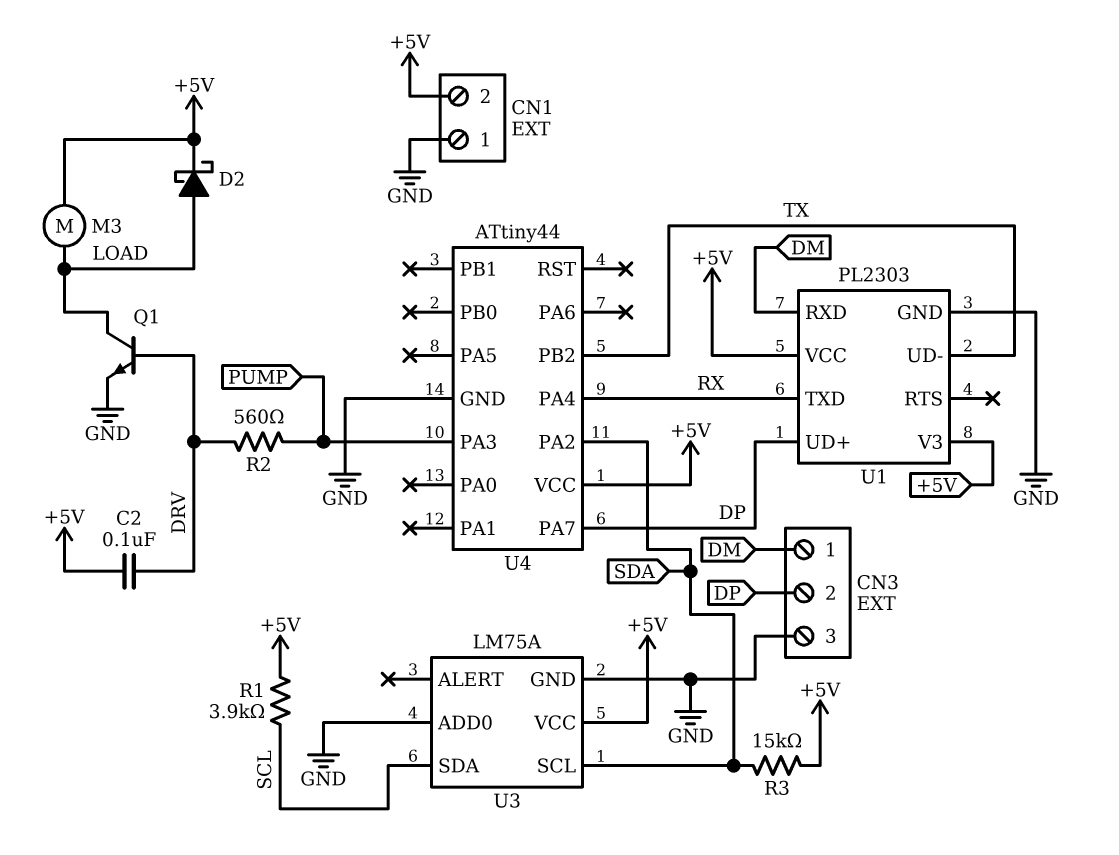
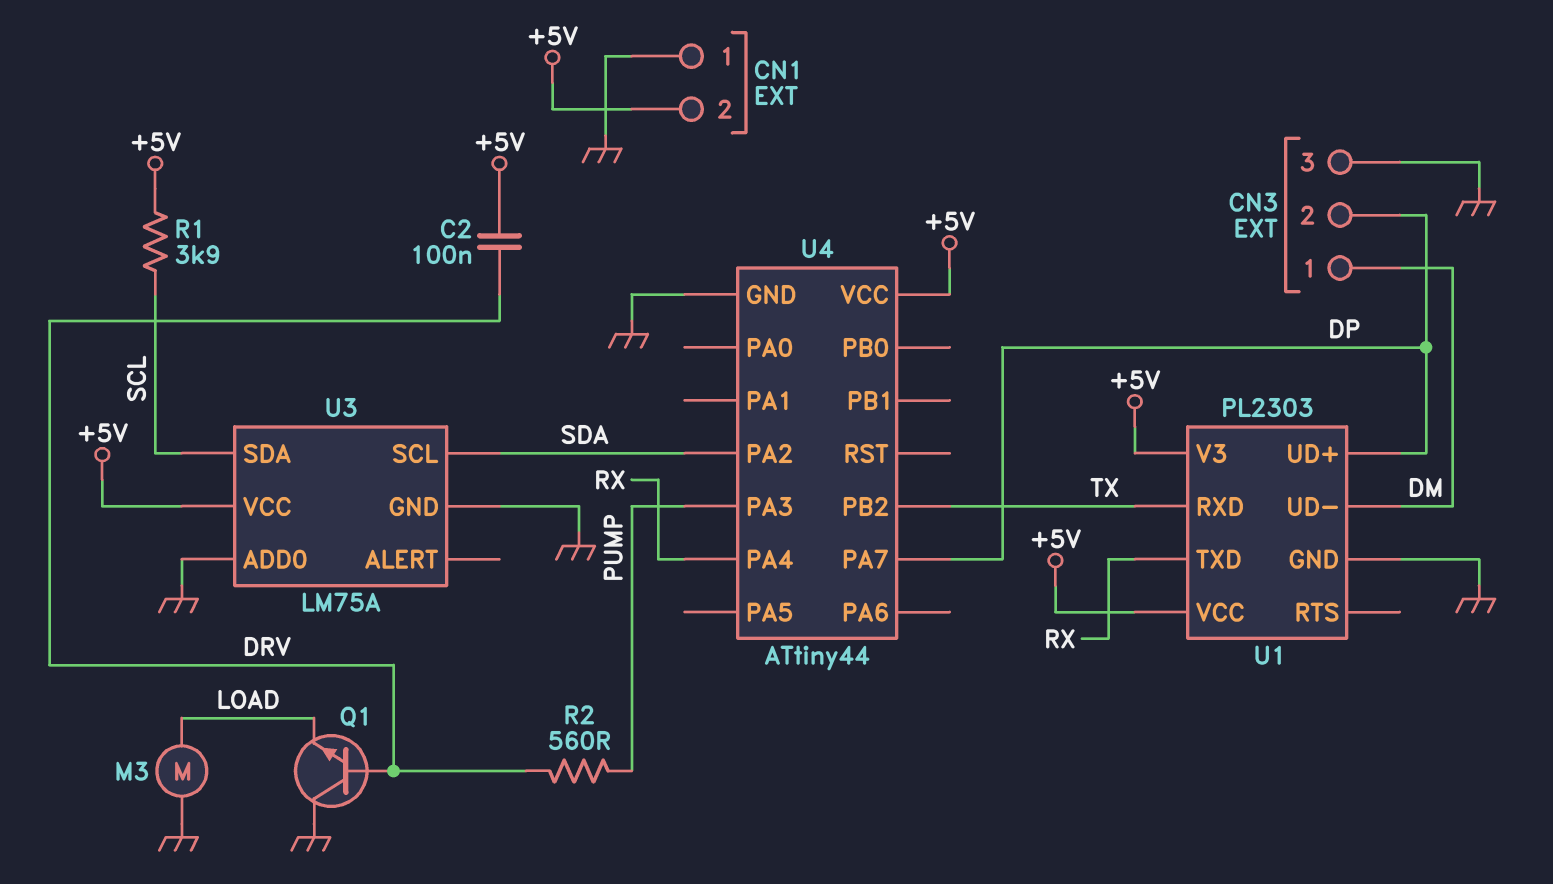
D2: schottky (A LOAD, K +5V) -> none
M3: motor (+5V, LOAD) -> motor (GND, LOAD)
Q1: NPN (B DRV, C LOAD, E GND) -> NPN (B DRV, C GND, E LOAD)
R3: 15k (+5V, SDA) -> none
U1 pin RXD: DM -> TX
U1 pin UD-: TX -> DM

